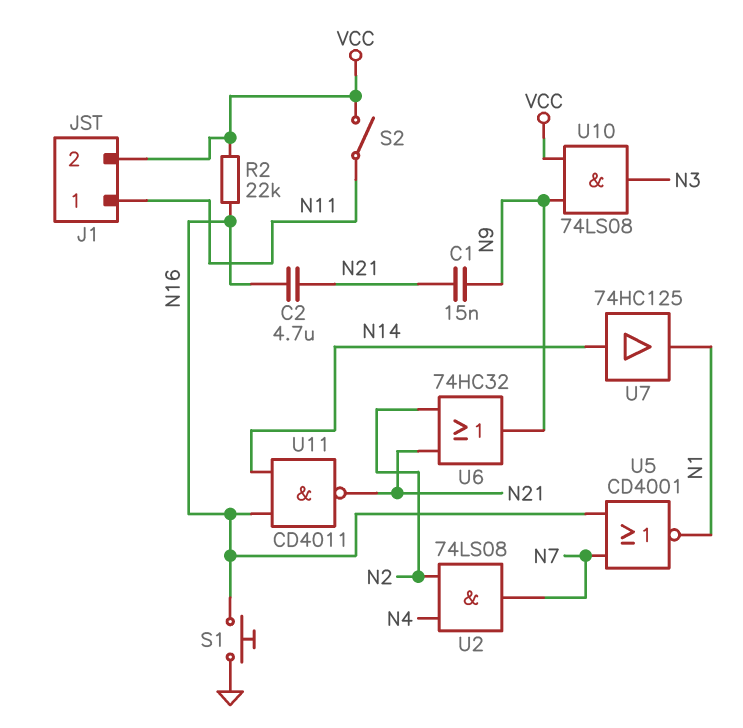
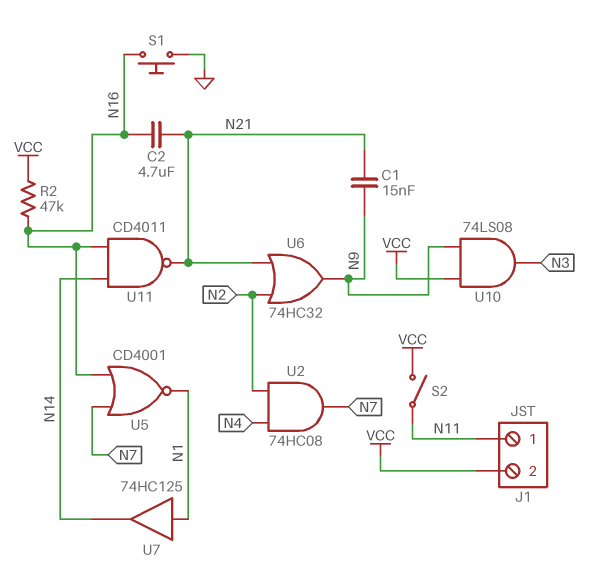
R2: 22k (N16, VCC) -> 47k (N16, VCC)
U2: AND 74LS08 (in N2, in N4, out N7) -> AND 74HC08 (in N2, in N4, out N7)
U7: buffer 74HC125 (in N14, out N1) -> buffer 74HC125 (in N1, out N14)

